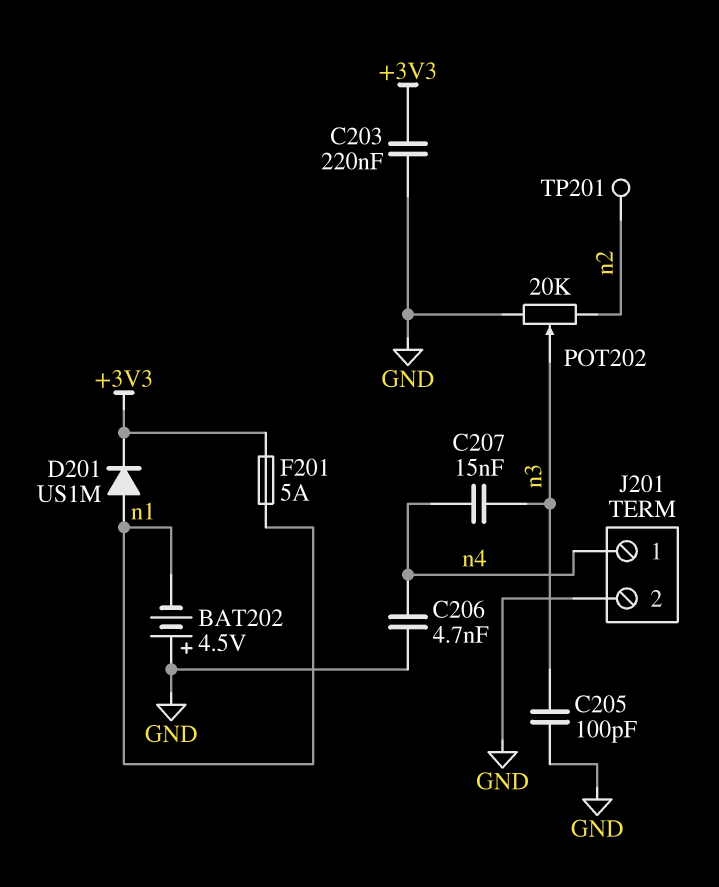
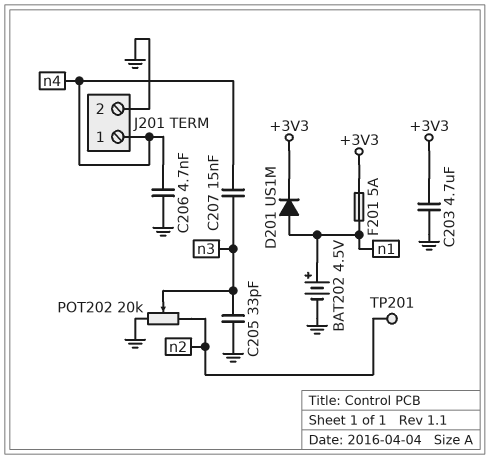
BAT202: 4.5V (plus GND, minus n1) -> 4.5V (plus n1, minus GND)
C203: 220nF (+3V3, GND) -> 4.7uF (+3V3, GND)
C205: 100pF (GND, n3) -> 33pF (GND, n3)

